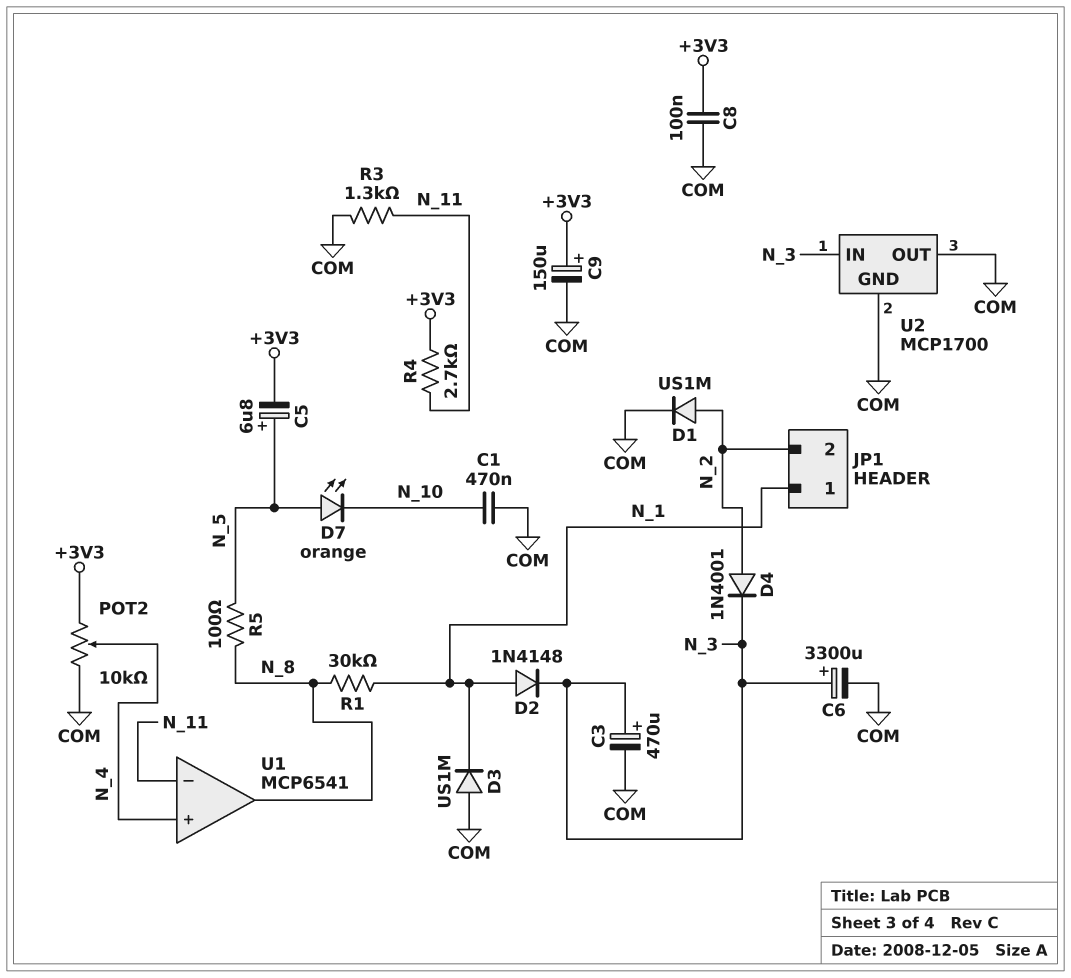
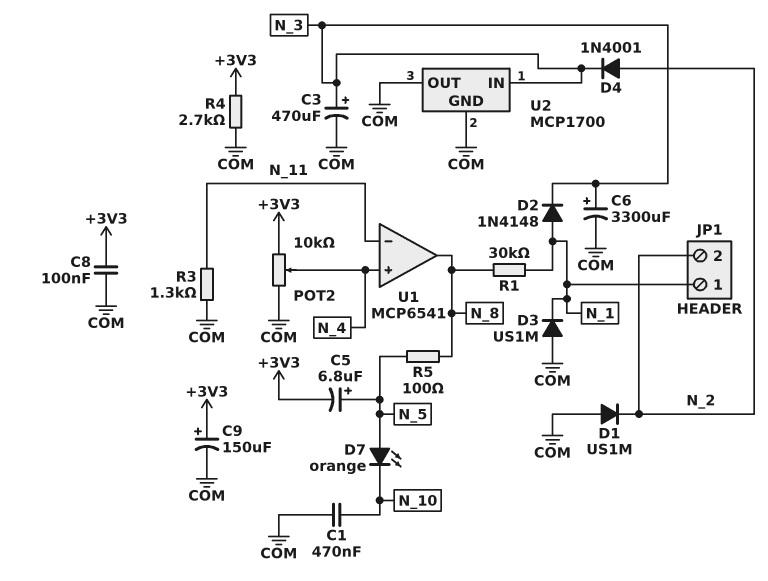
D1: diode US1M (A N_2, K COM) -> diode US1M (A COM, K N_2)
R4: 2.7k (+3V3, N_11) -> 2.7k (+3V3, COM)

